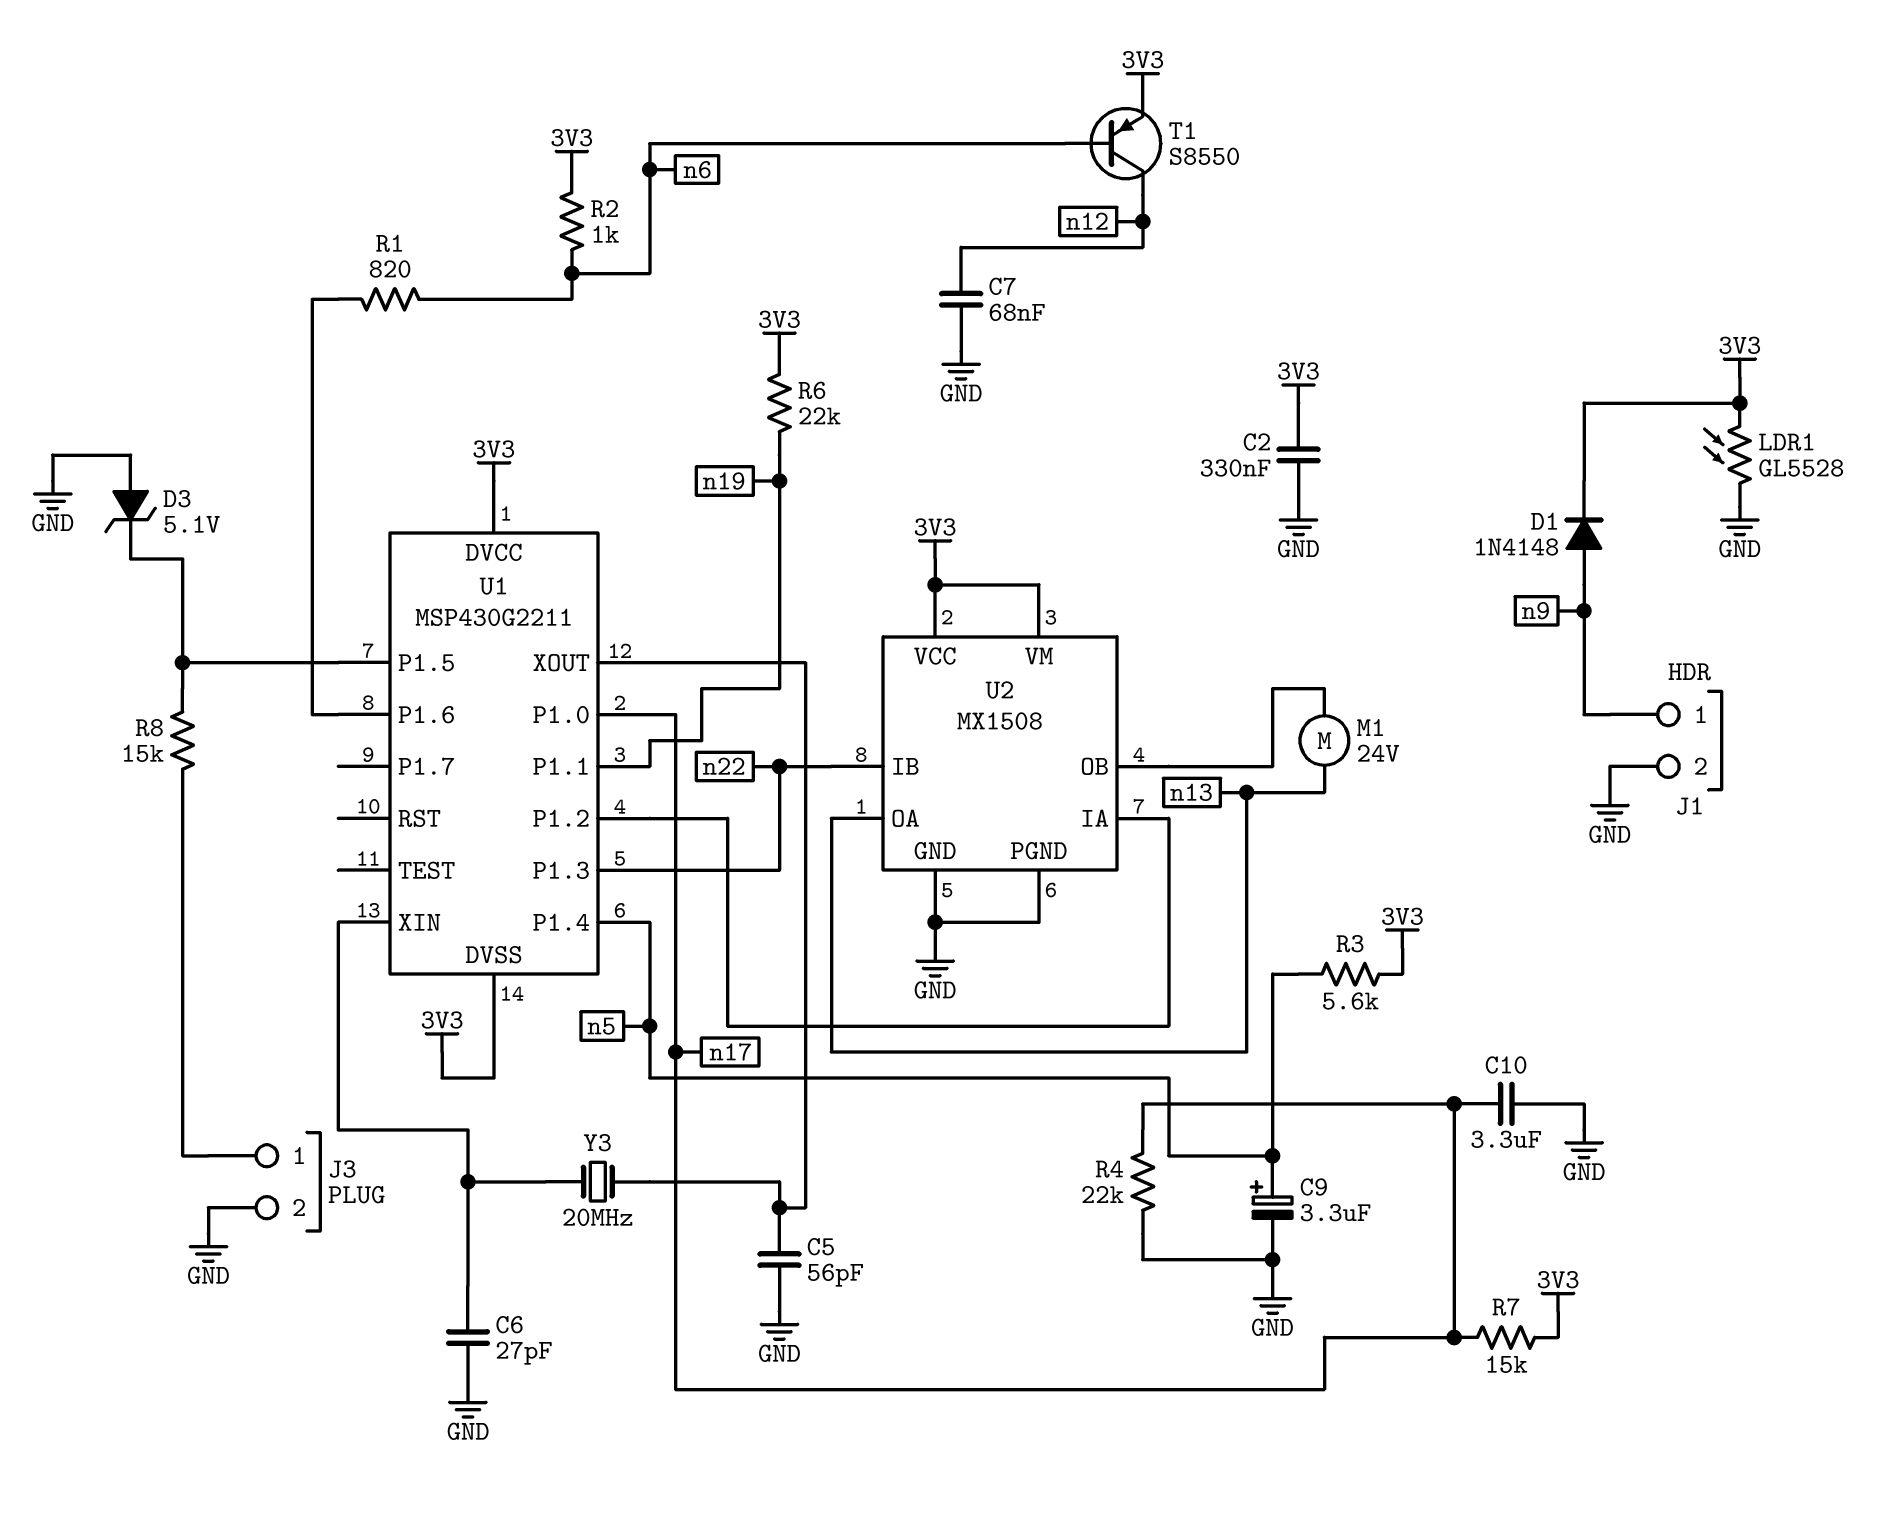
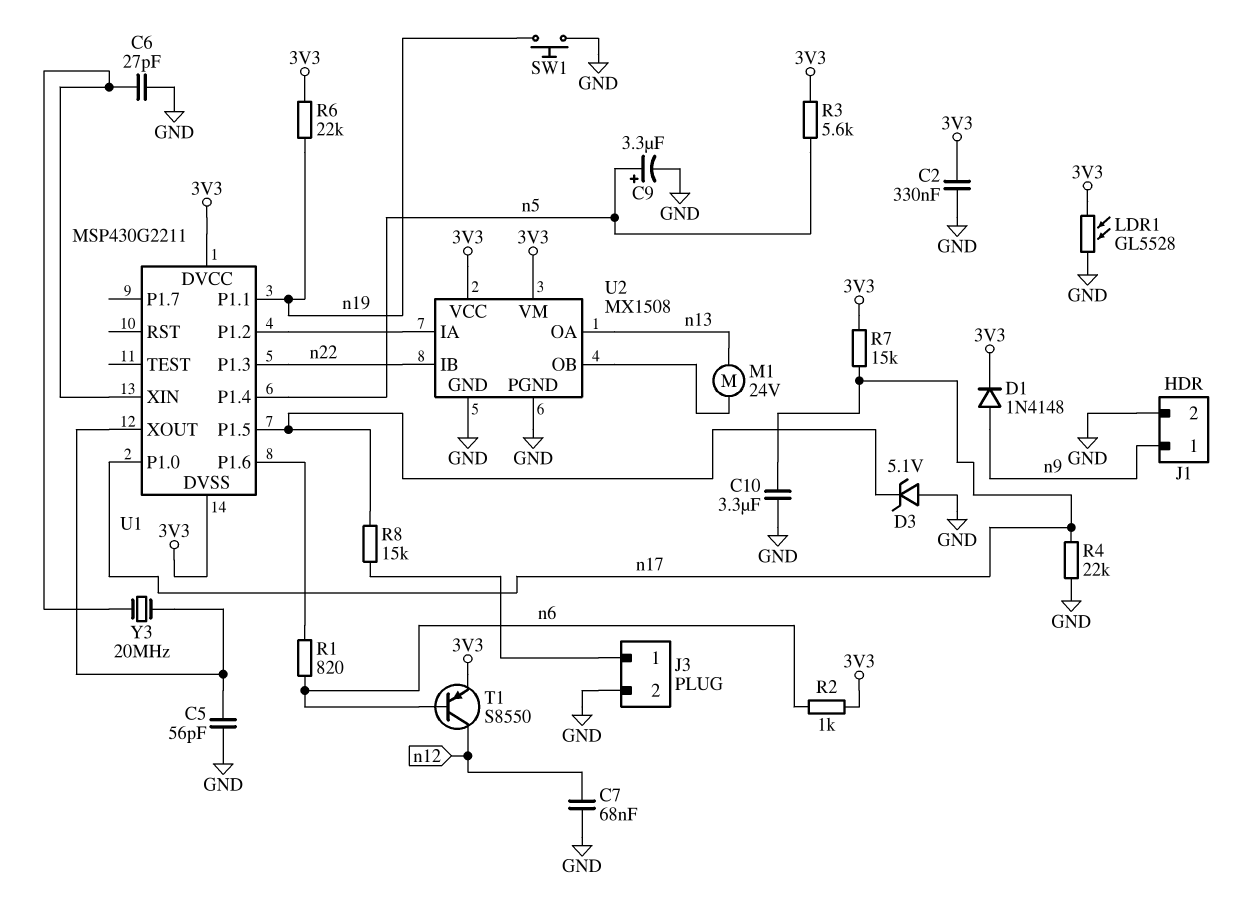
SW1: none -> button (GND, n19)

